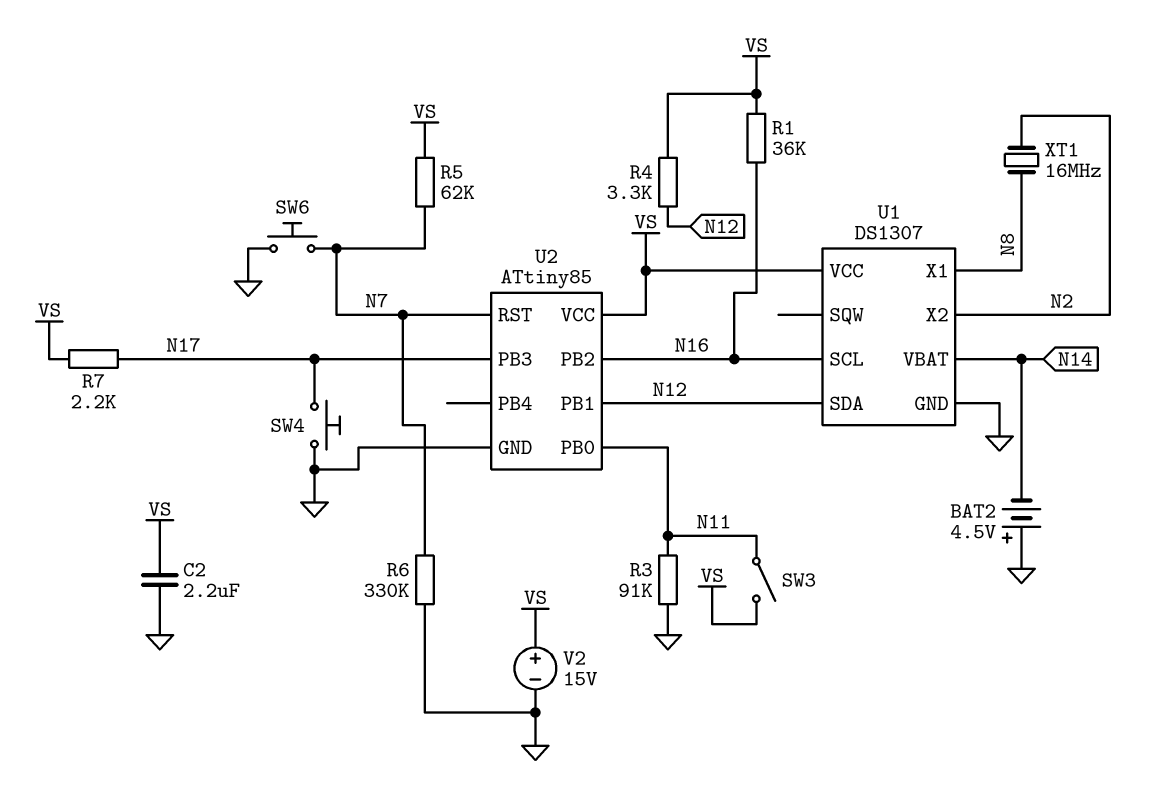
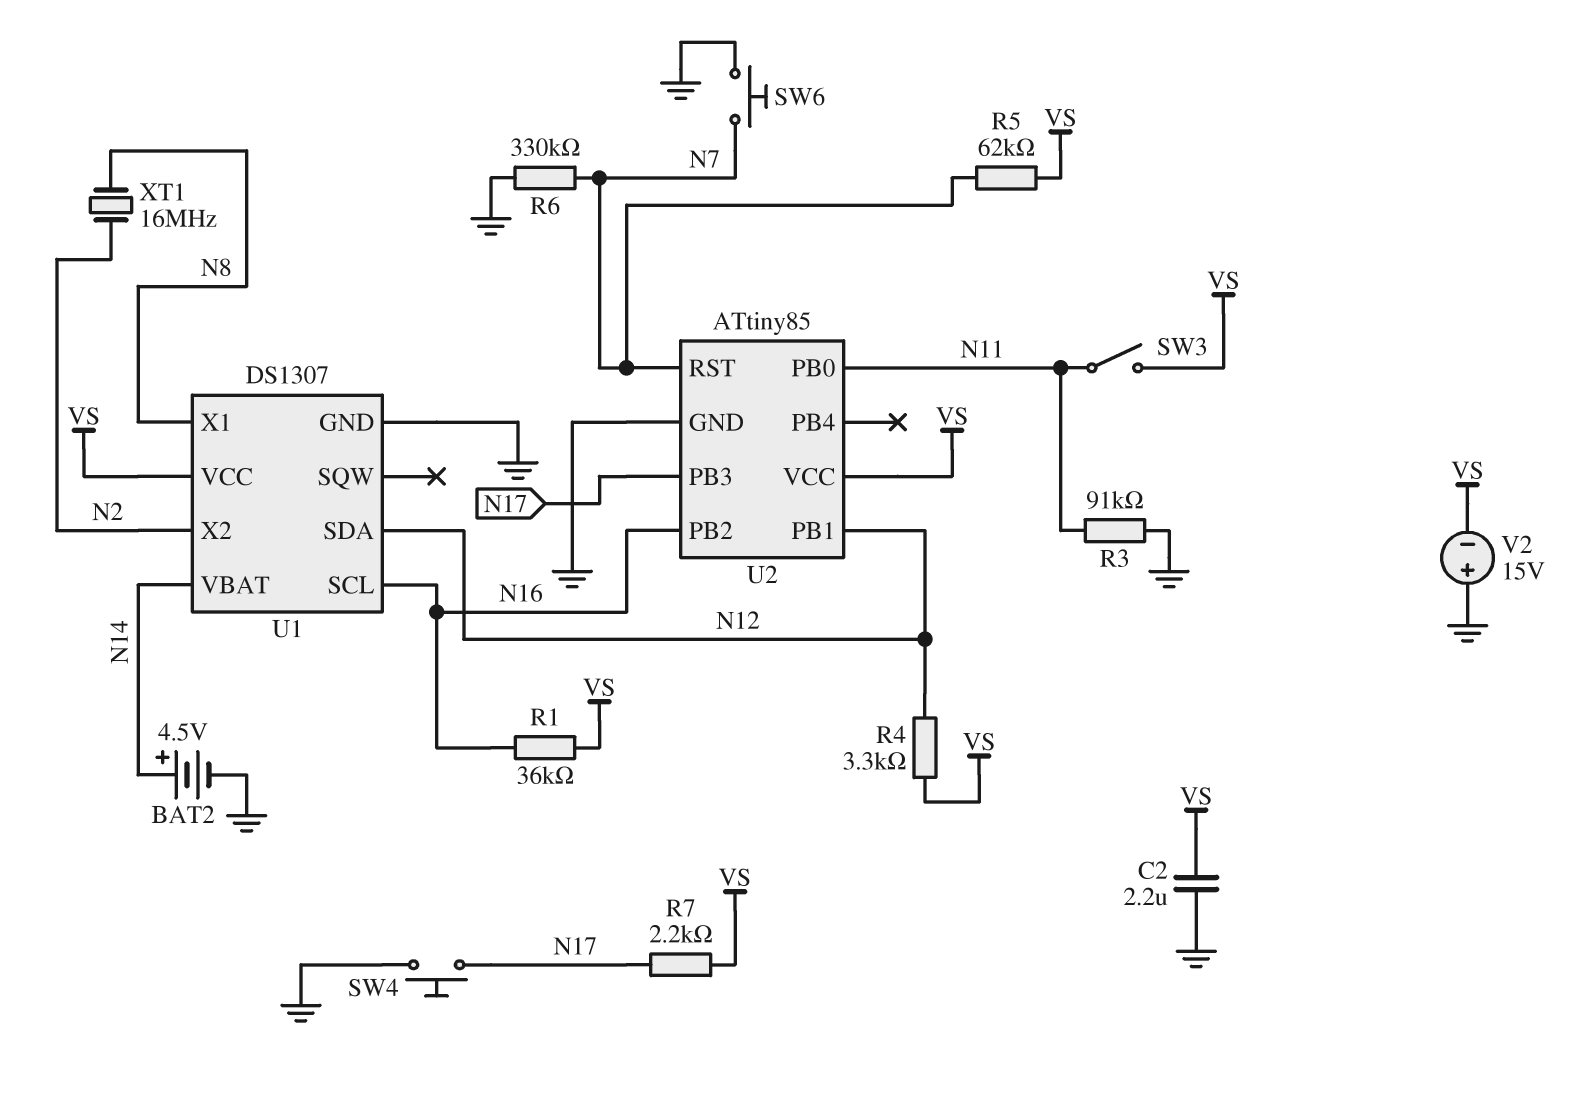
BAT2: 4.5V (plus GND, minus N14) -> 4.5V (plus N14, minus GND)
V2: 15V (plus VS, minus GND) -> 15V (plus GND, minus VS)

